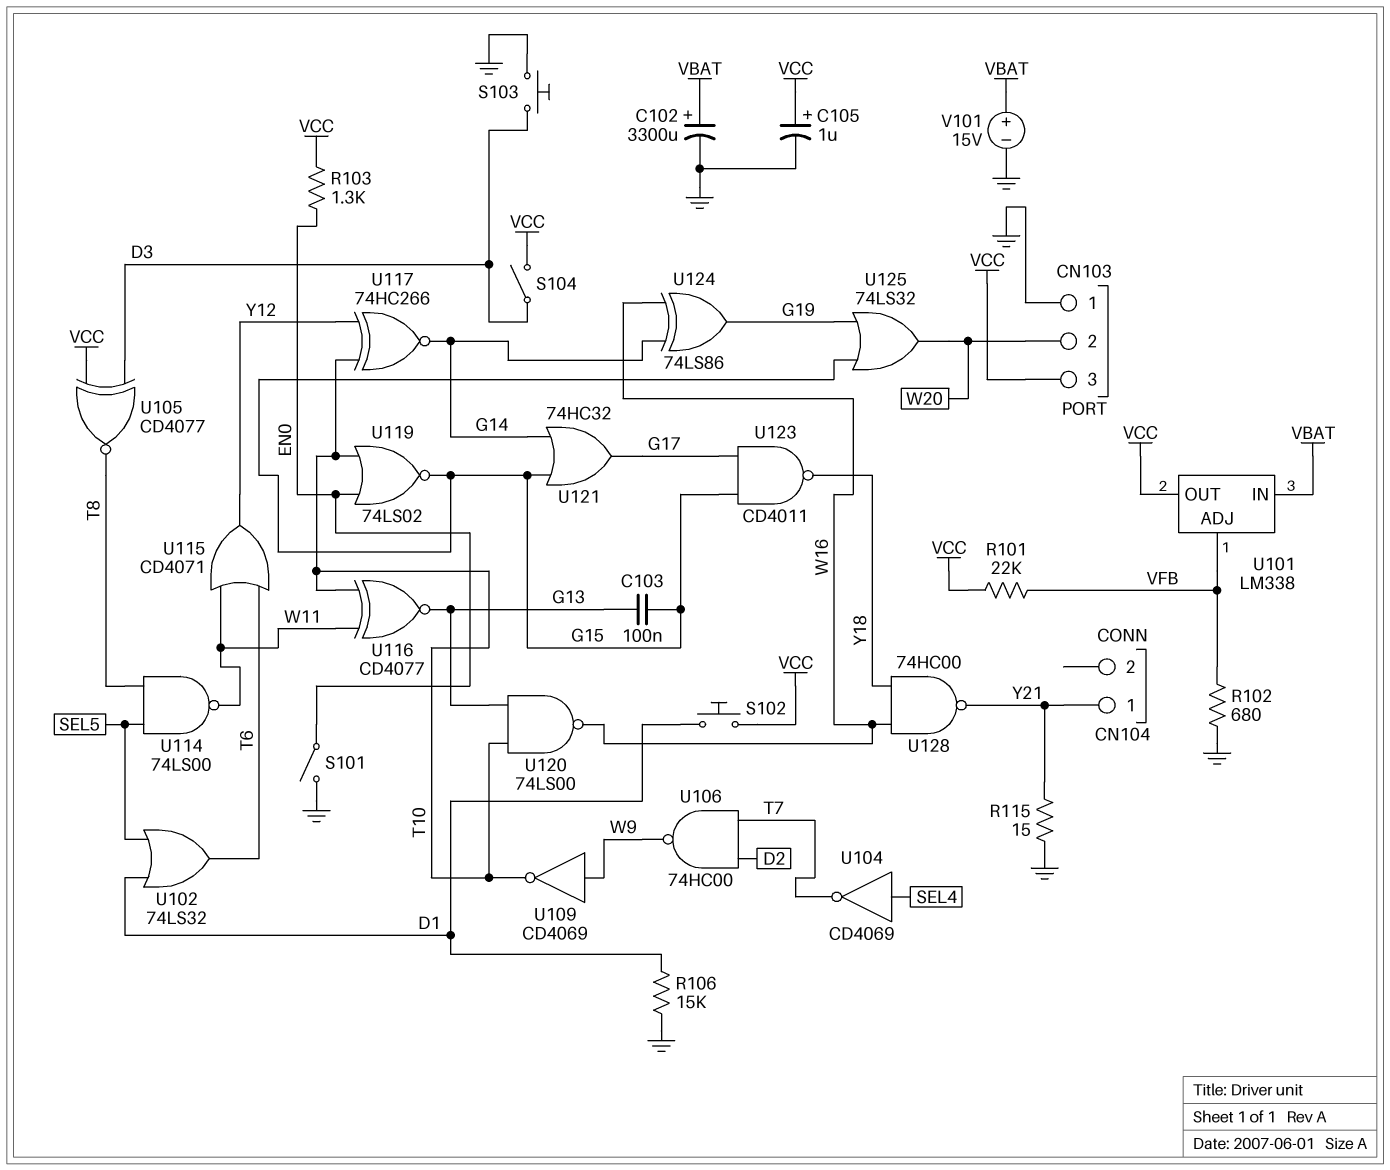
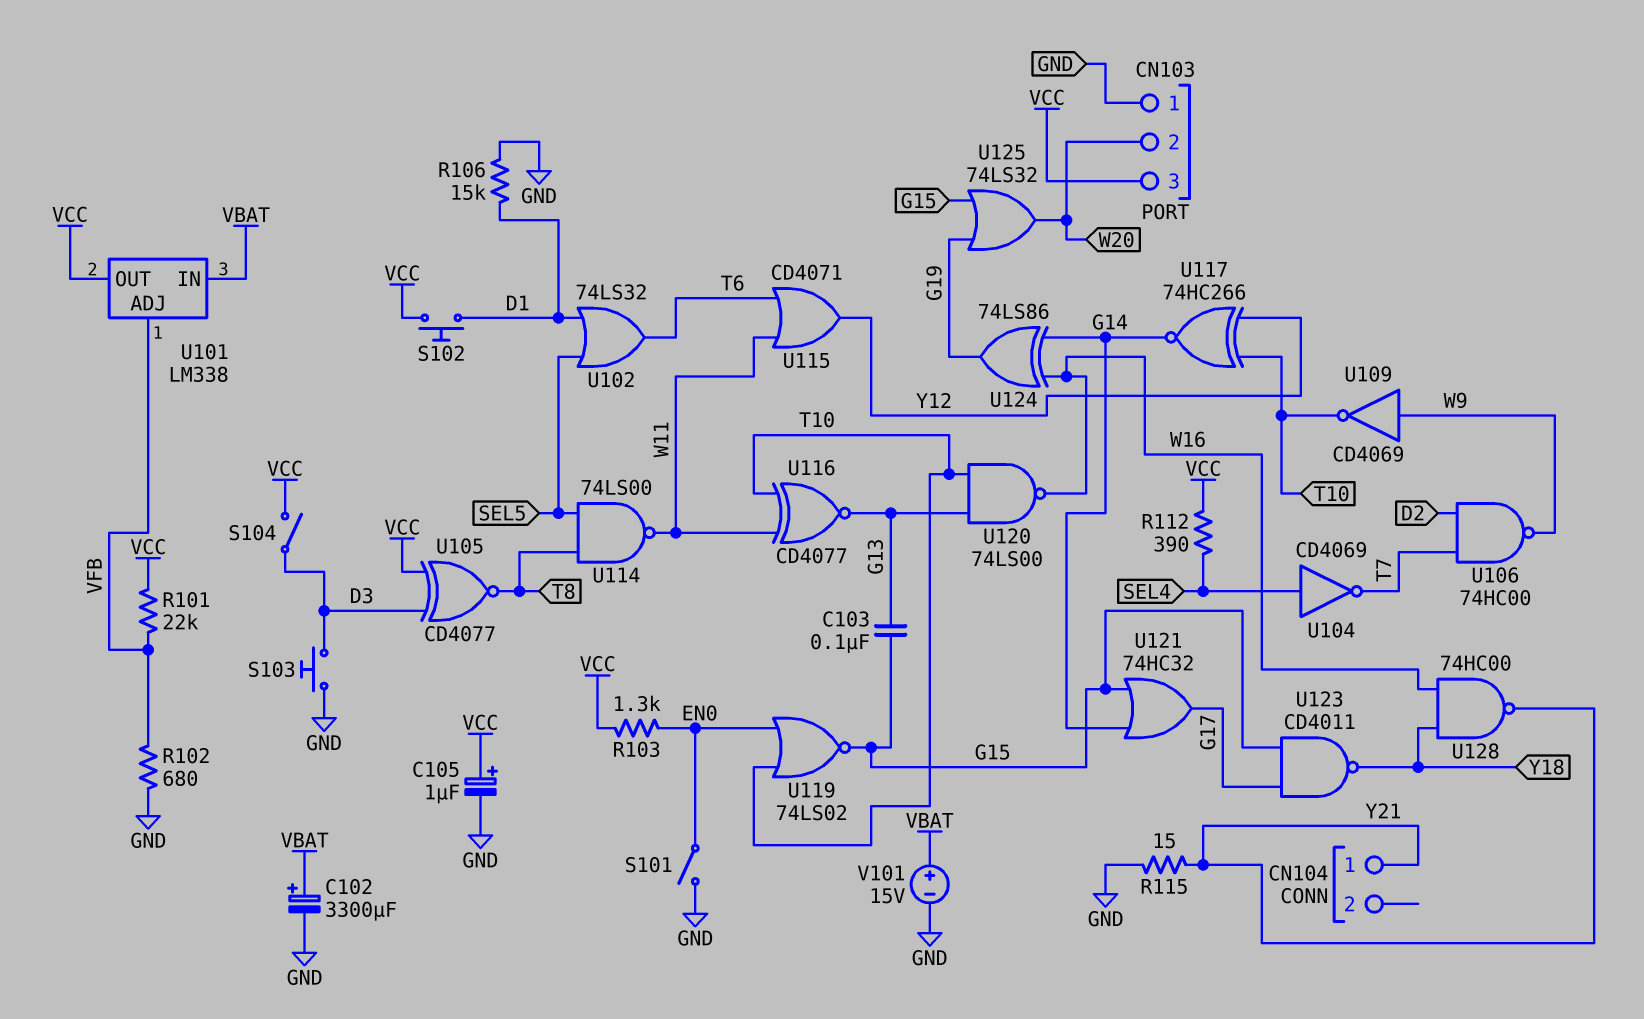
R112: none -> 390 (SEL4, VCC)

